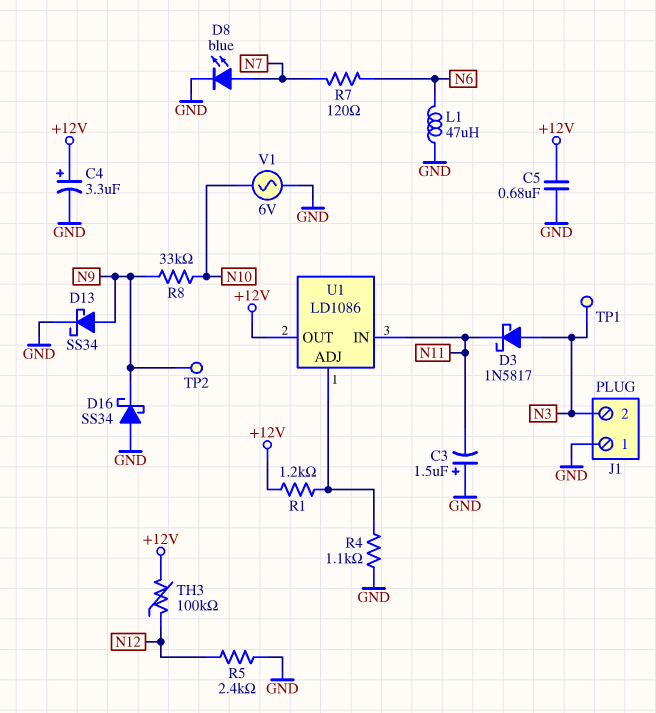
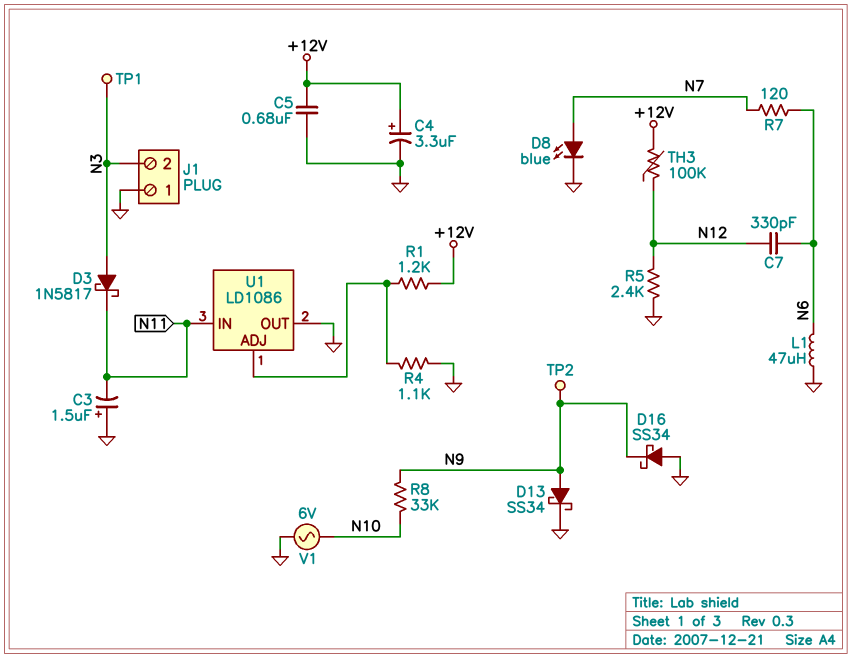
C7: none -> 330pF (N6, N12)
U1 pin OUT: +12V -> GND

